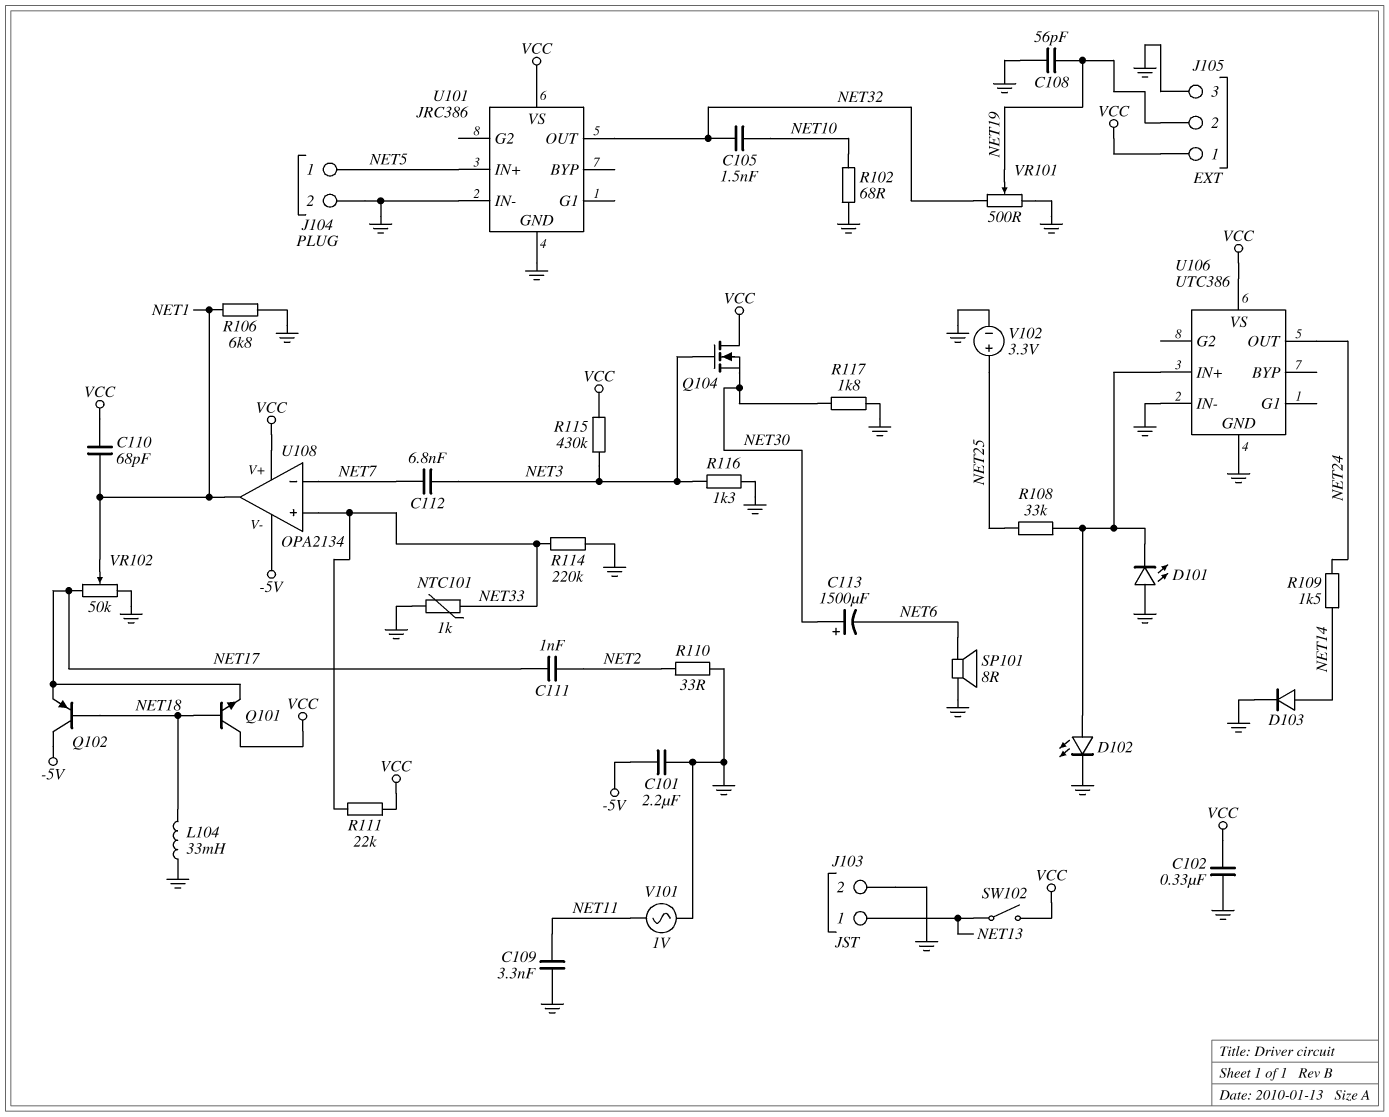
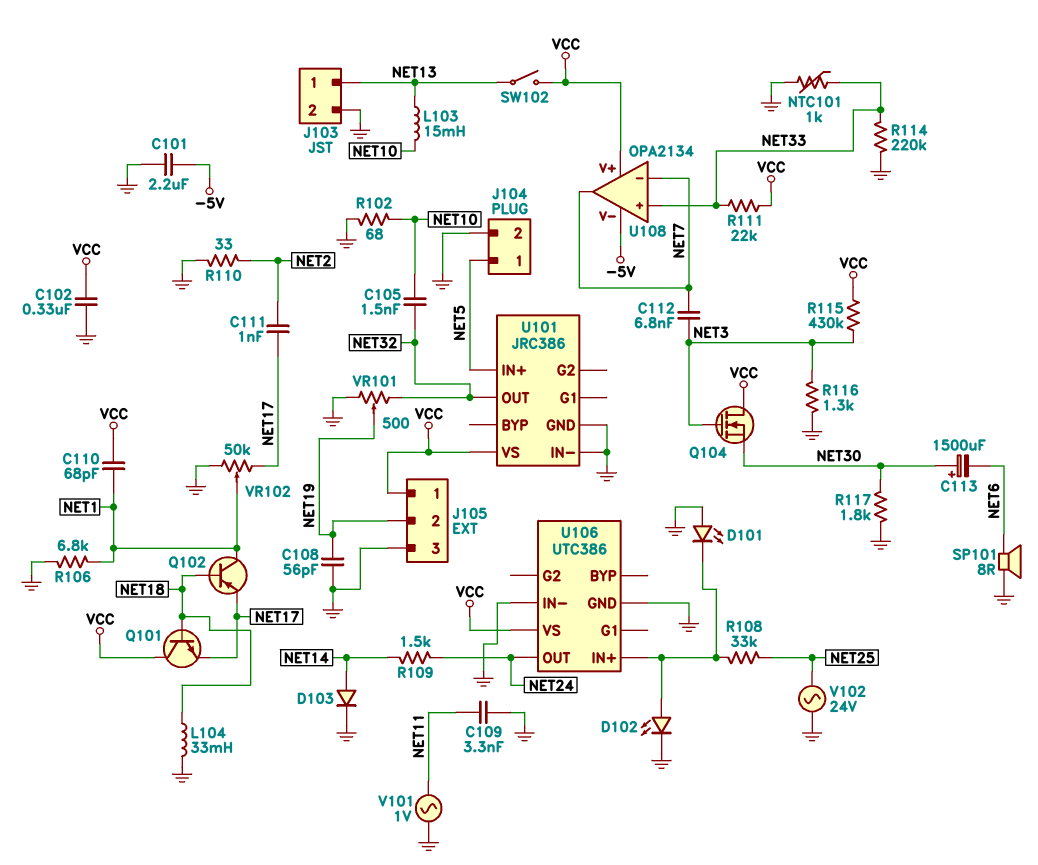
L103: none -> 15mH (NET10, NET13)
Q102: PNP (B NET18, C -5V, E NET17) -> PNP (B NET18, C NET1, E NET17)
U108 pin out: NET1 -> NET7
V102: 3.3V (plus NET25, minus GND) -> AC 24V (GND, NET25)

